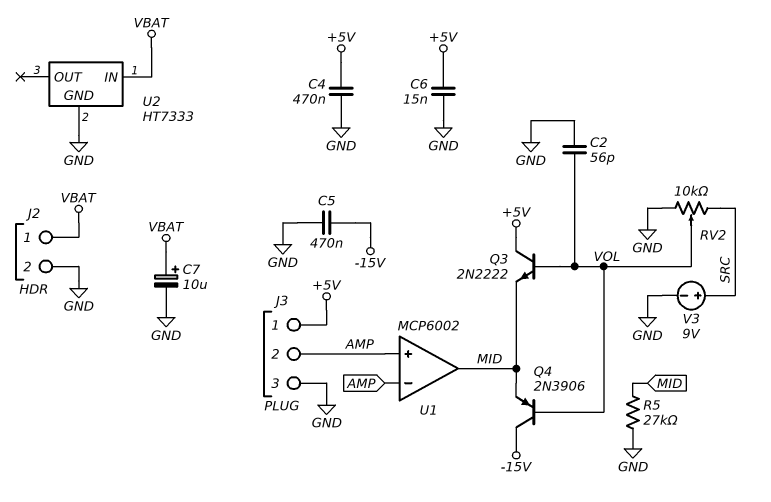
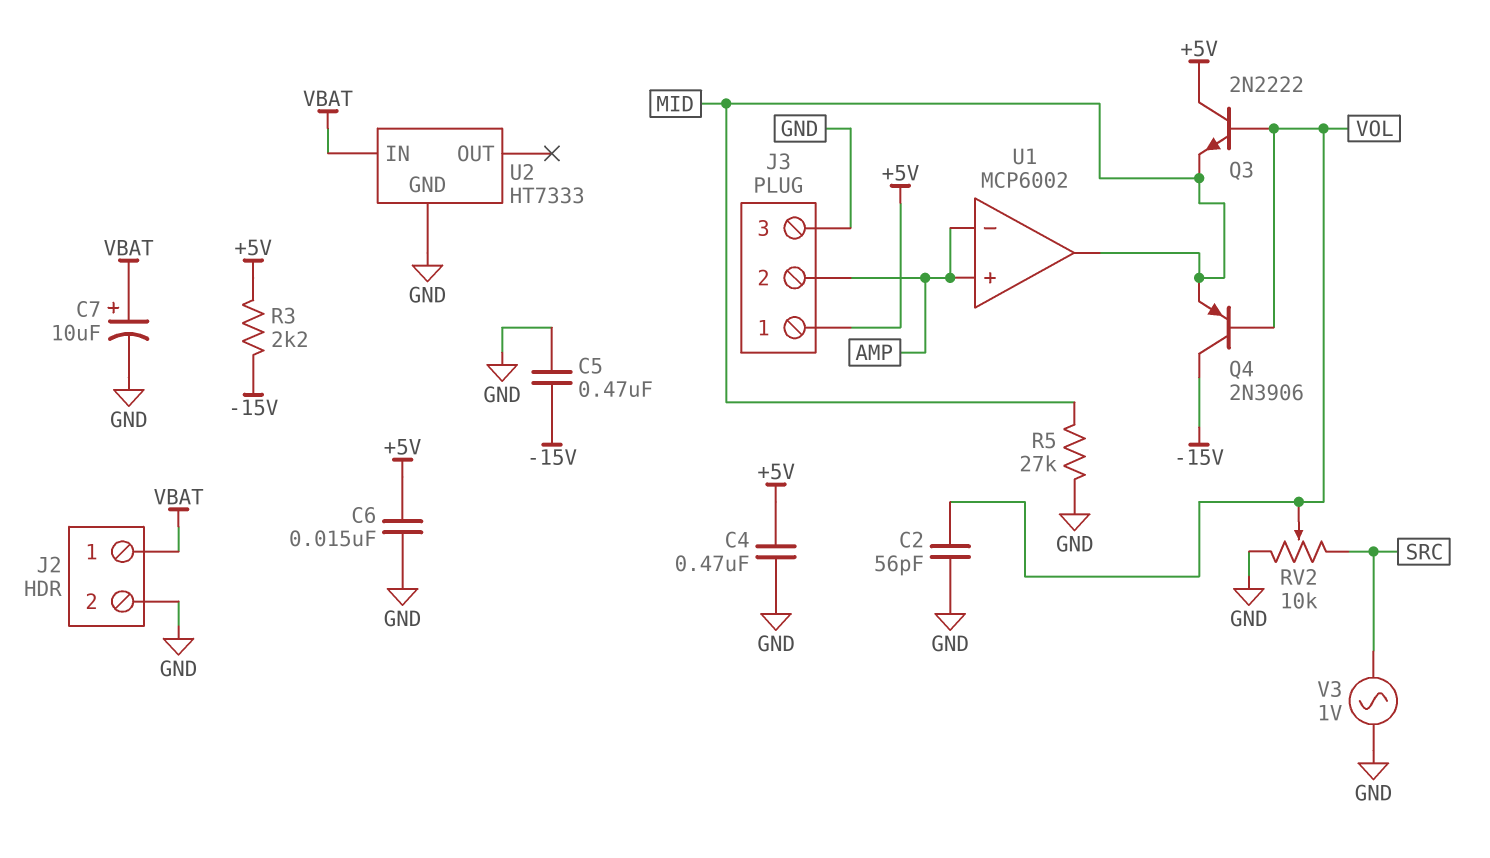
R3: none -> 2.2k (+5V, -15V)
V3: 9V (plus SRC, minus GND) -> AC 1V (GND, SRC)

